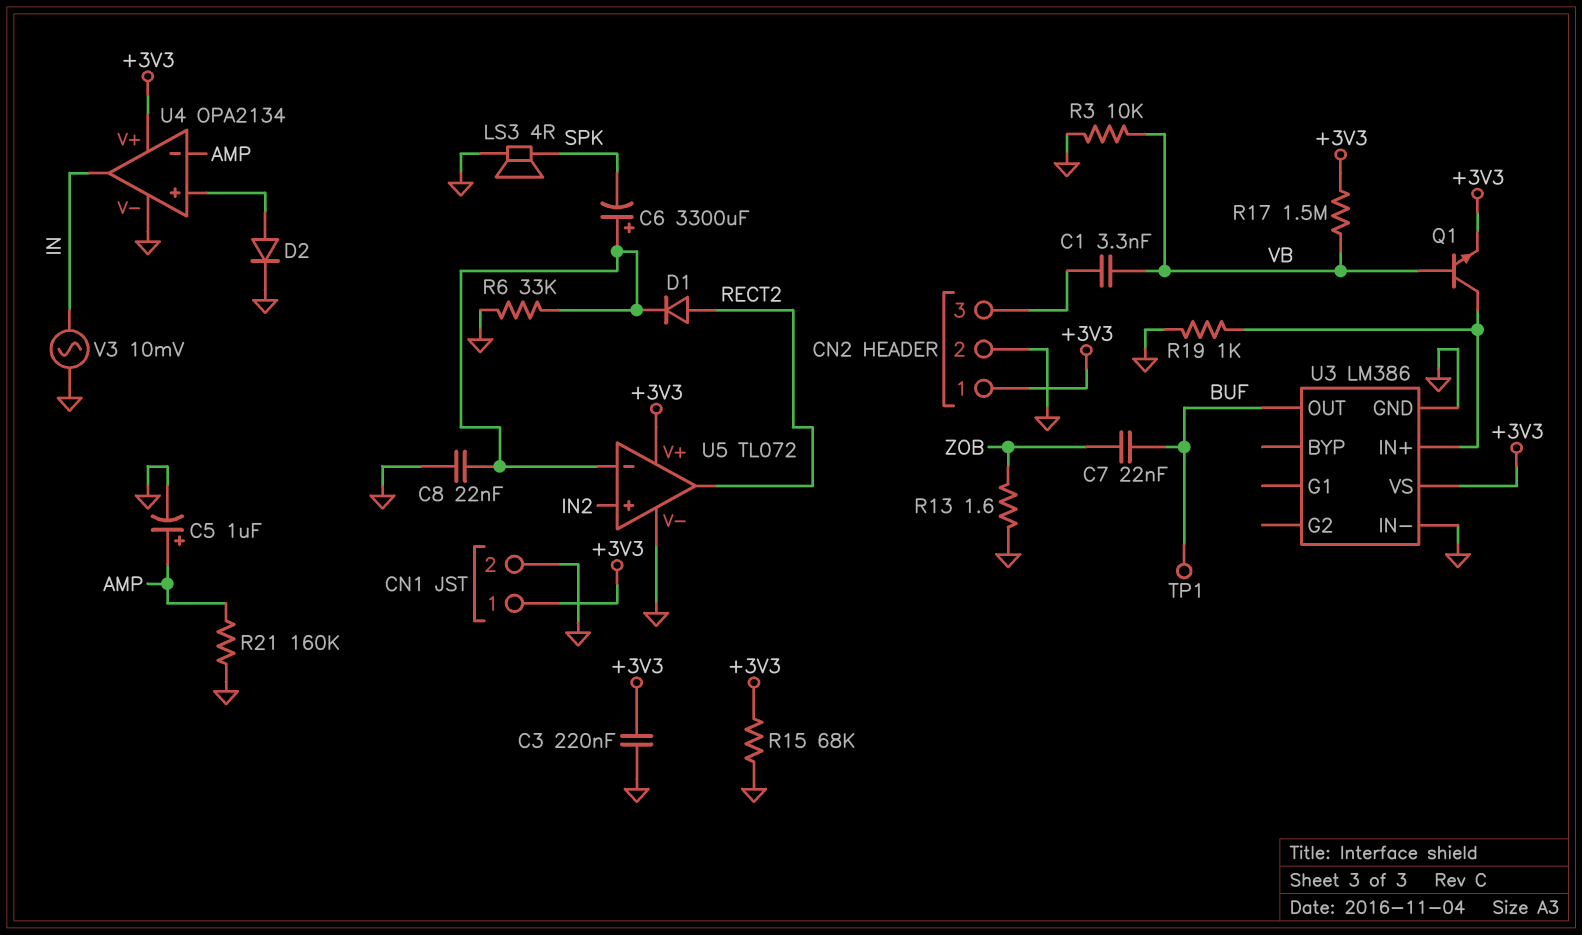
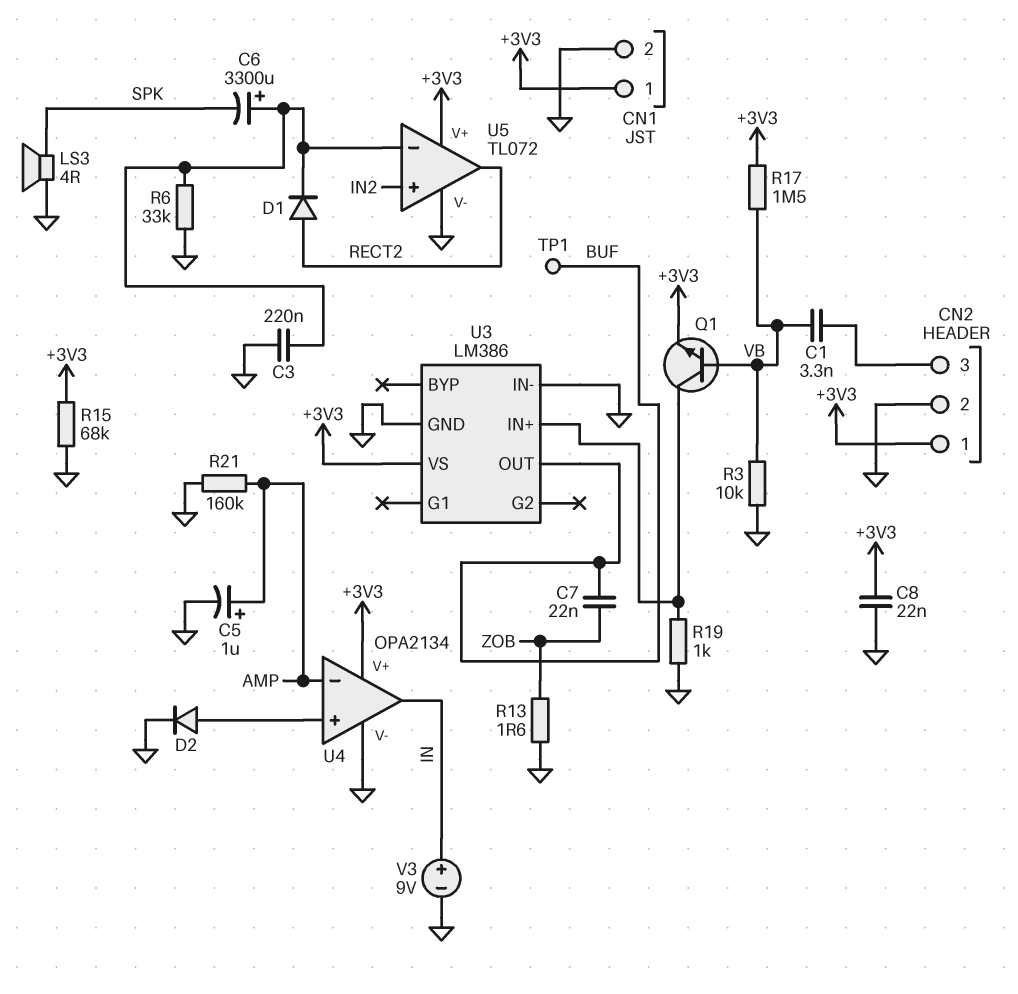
C3: 220nF (+3V3, GND) -> 220nF (GND, U5/in-)
C8: 22nF (GND, U5/in-) -> 22nF (+3V3, GND)
V3: AC 10mV (GND, IN) -> 9V (plus IN, minus GND)

